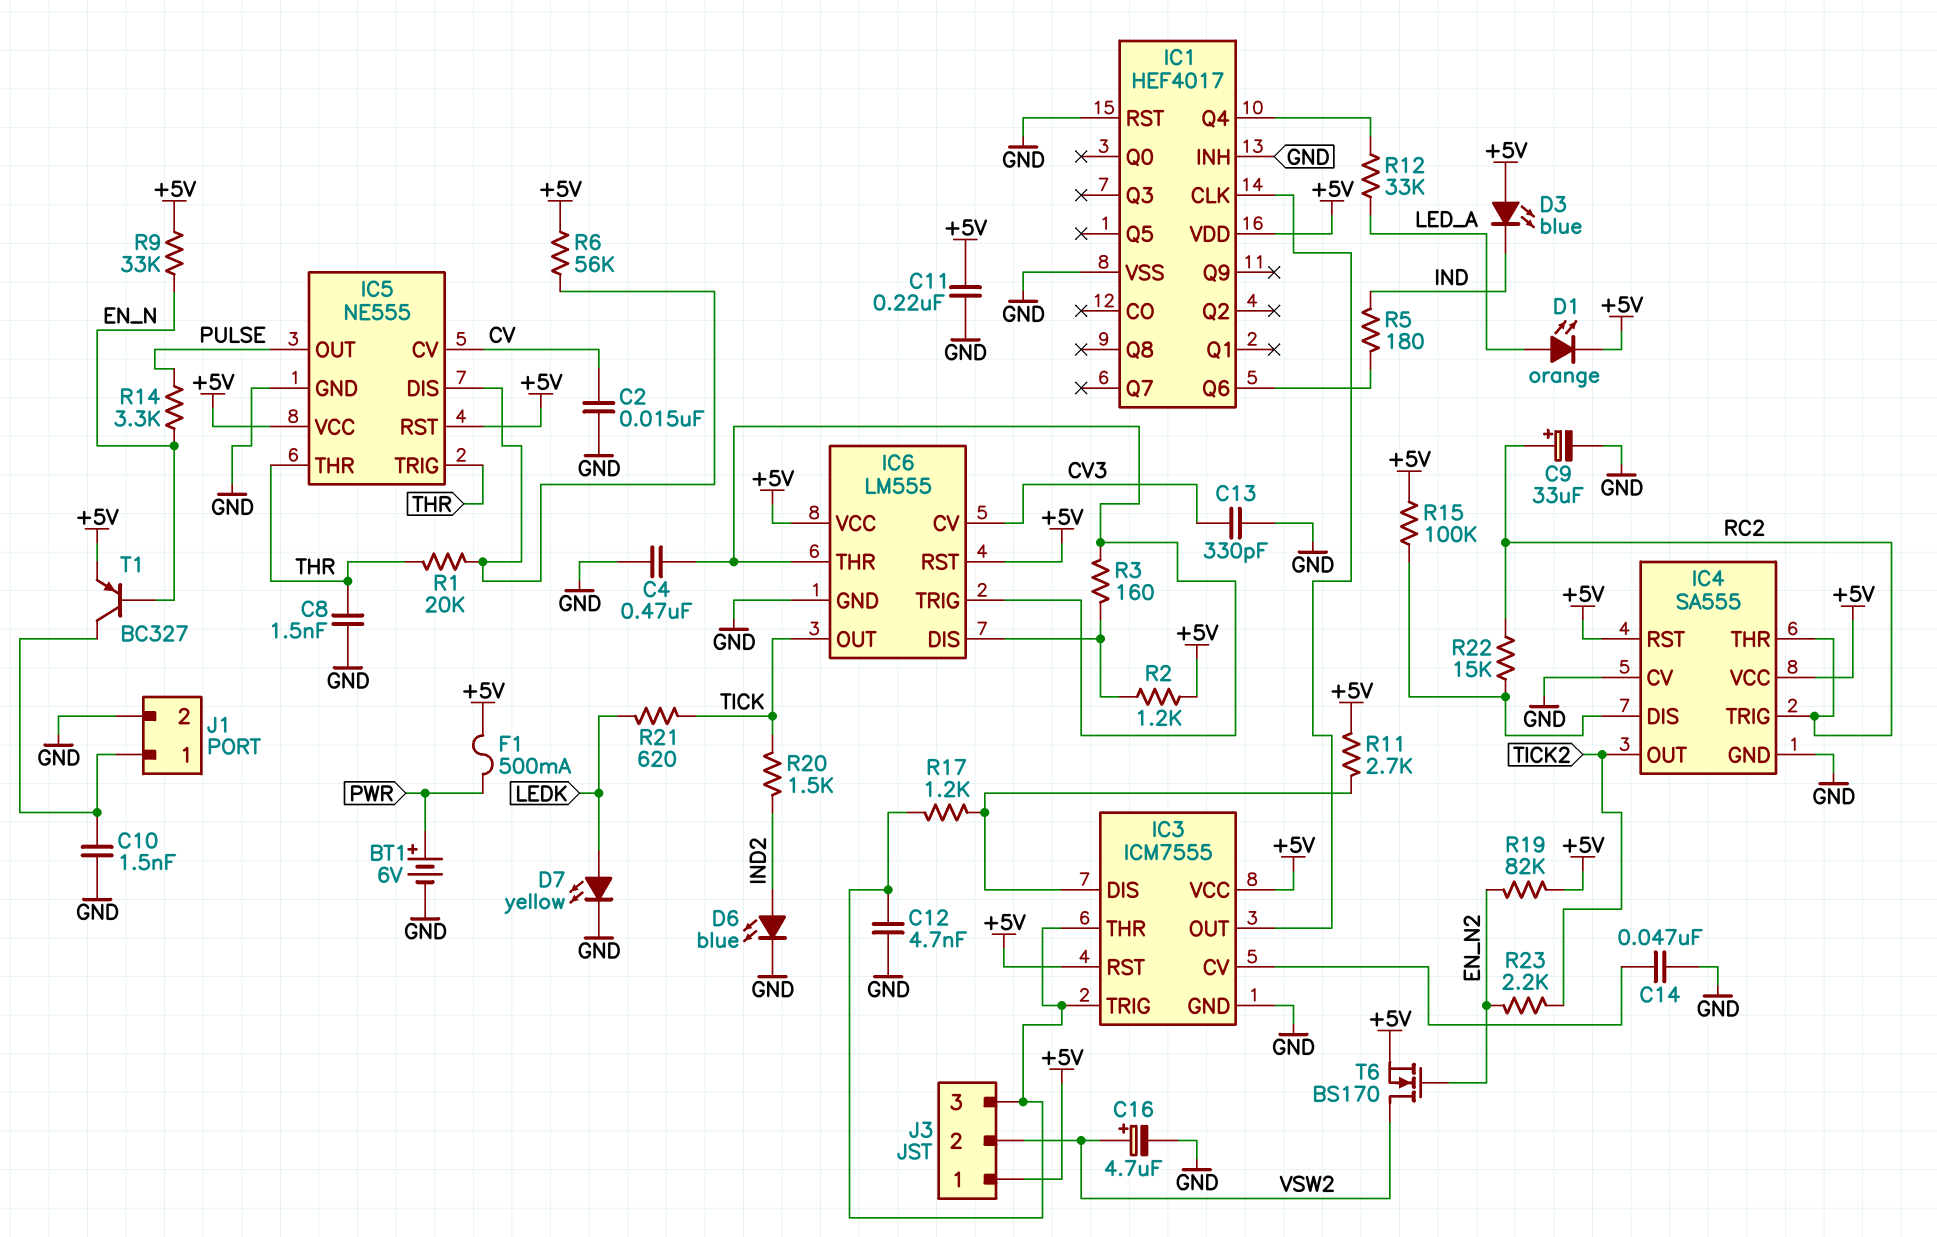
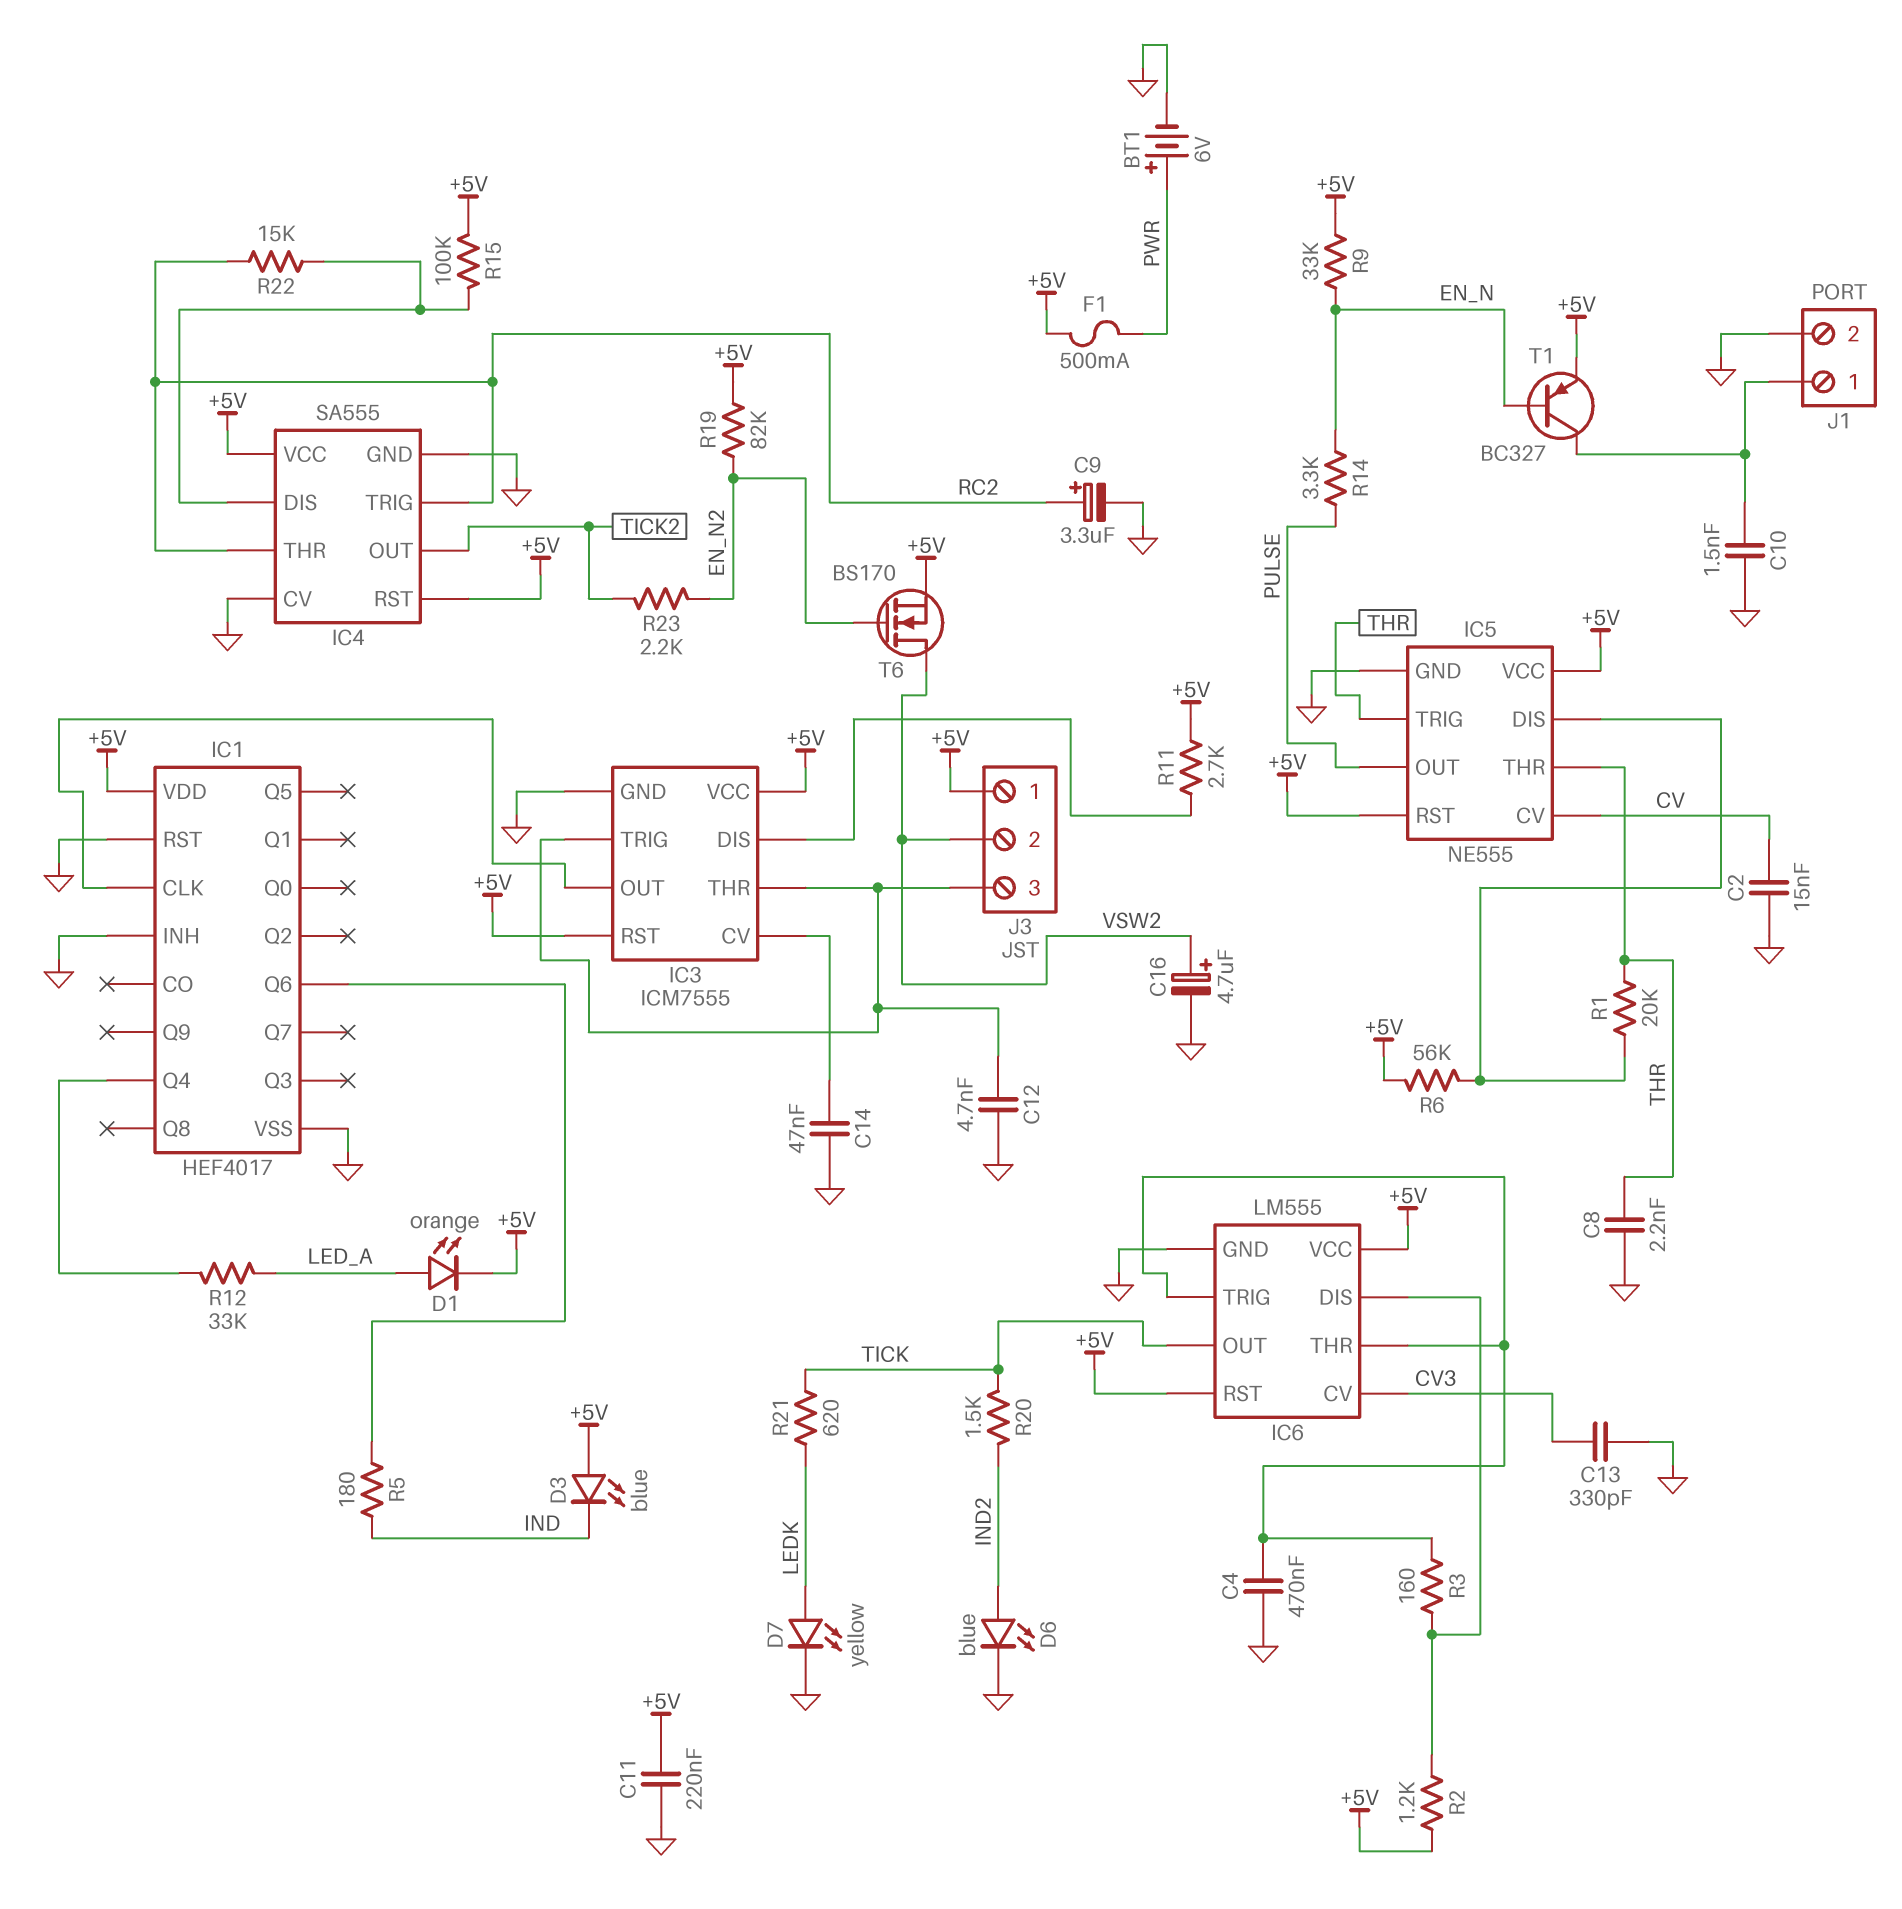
C8: 1.5nF (GND, THR) -> 2.2nF (GND, THR)
C9: 33uF (plus RC2, minus GND) -> 3.3uF (plus RC2, minus GND)
R17: 1.2k (IC3/DIS, IC3/THR) -> none

